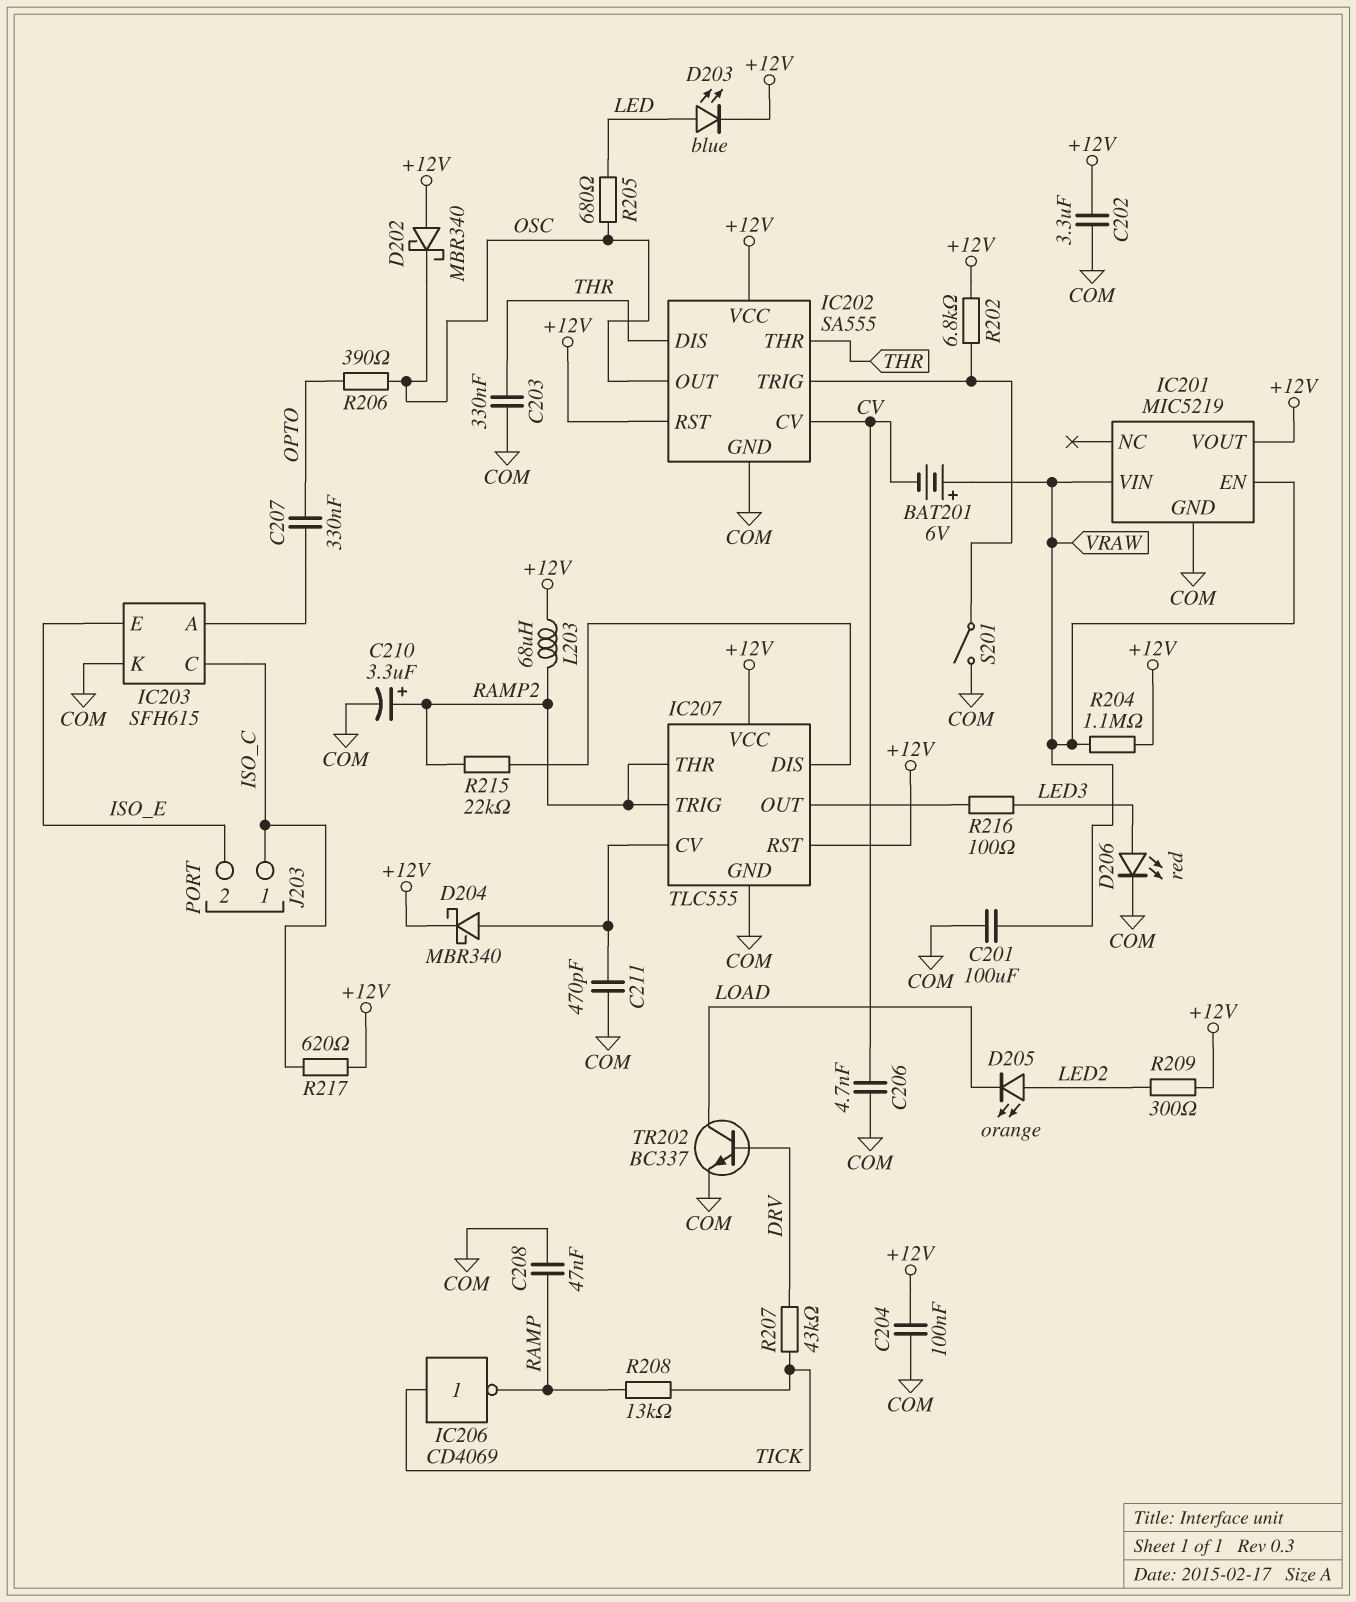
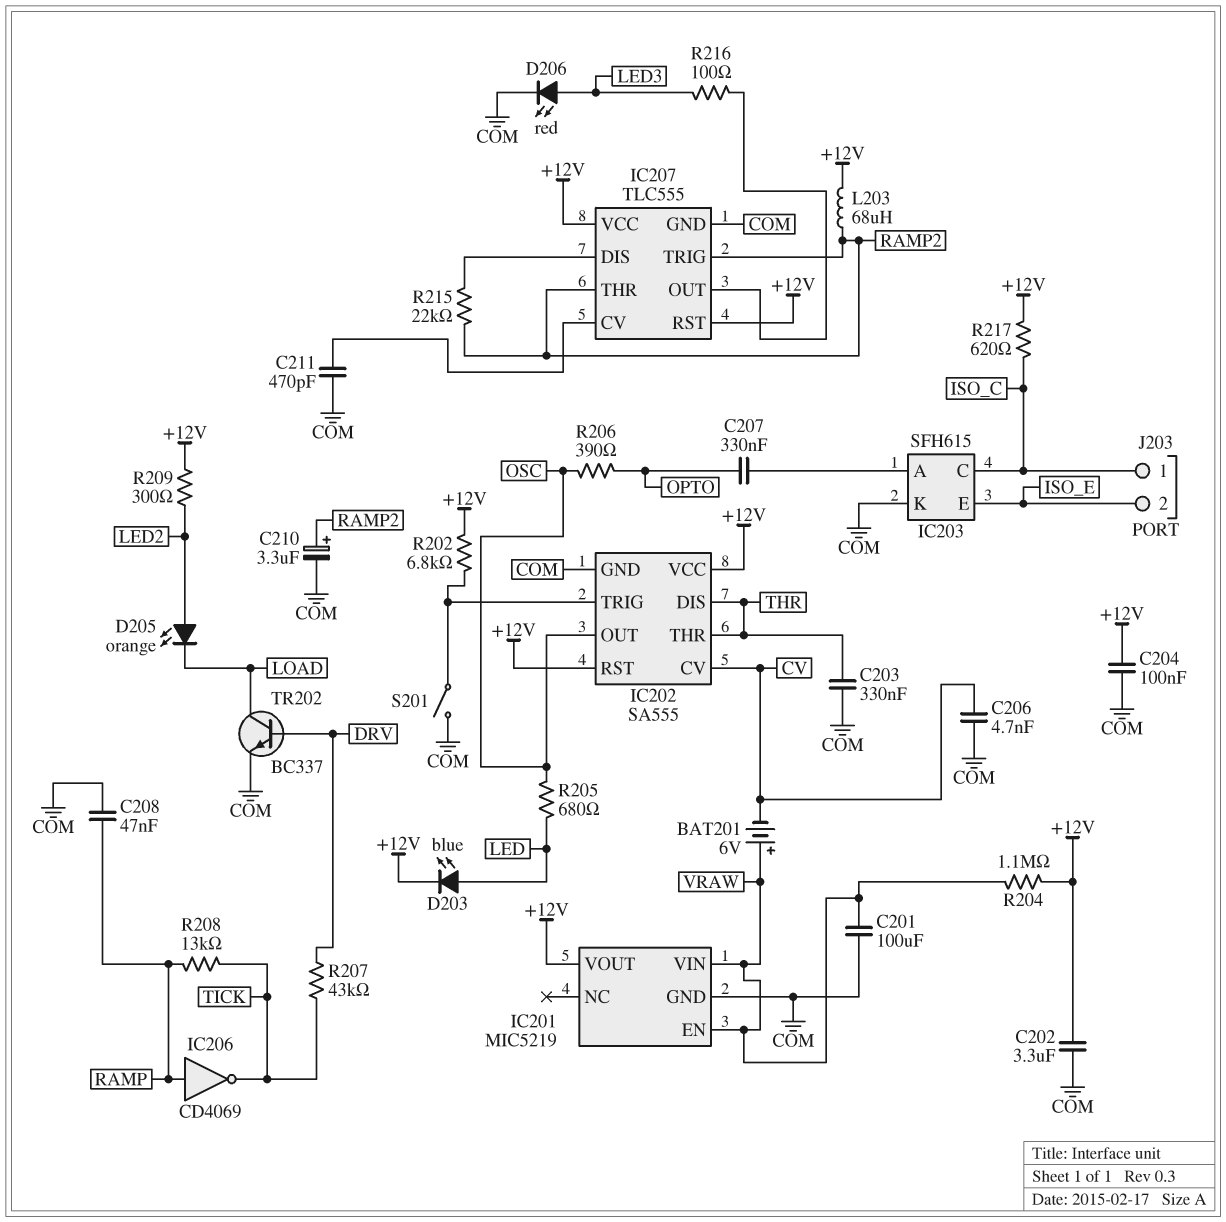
D202: schottky MBR340 (A +12V, K OSC) -> none
D204: schottky MBR340 (A IC207/CV, K +12V) -> none
IC206: NOT CD4069 (in TICK, out RAMP) -> NOT CD4069 (in RAMP, out TICK)

